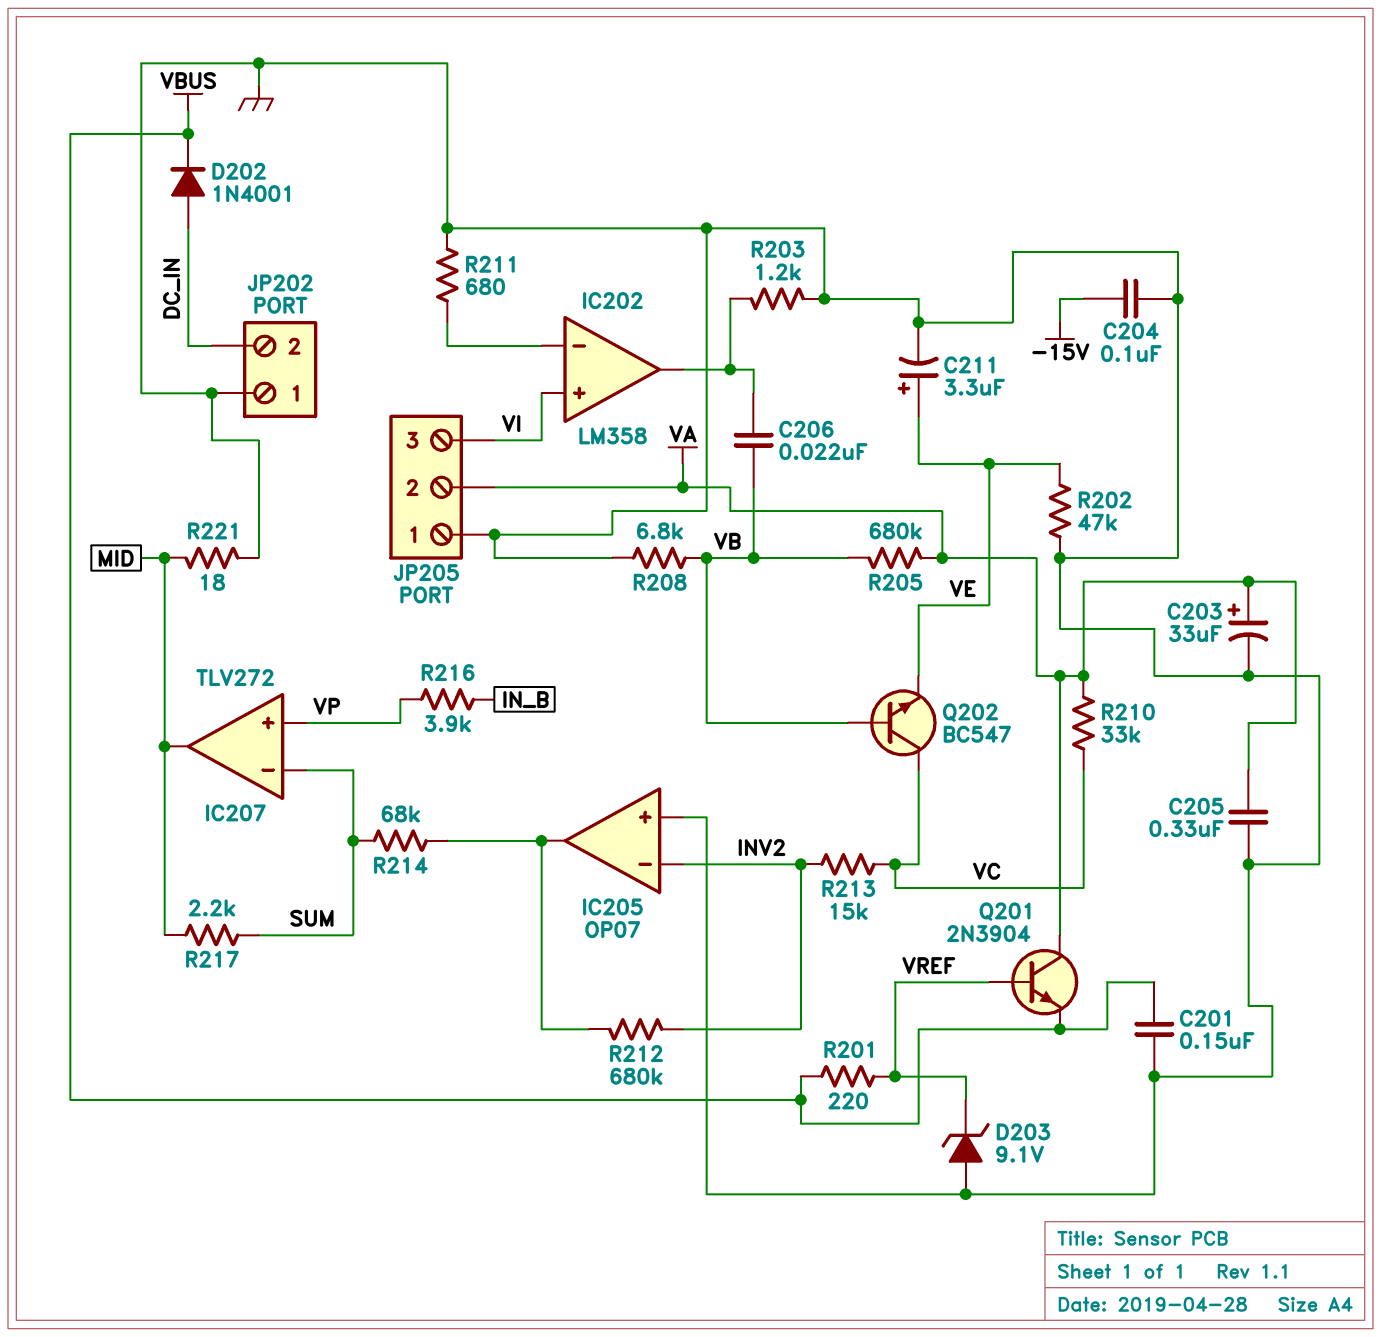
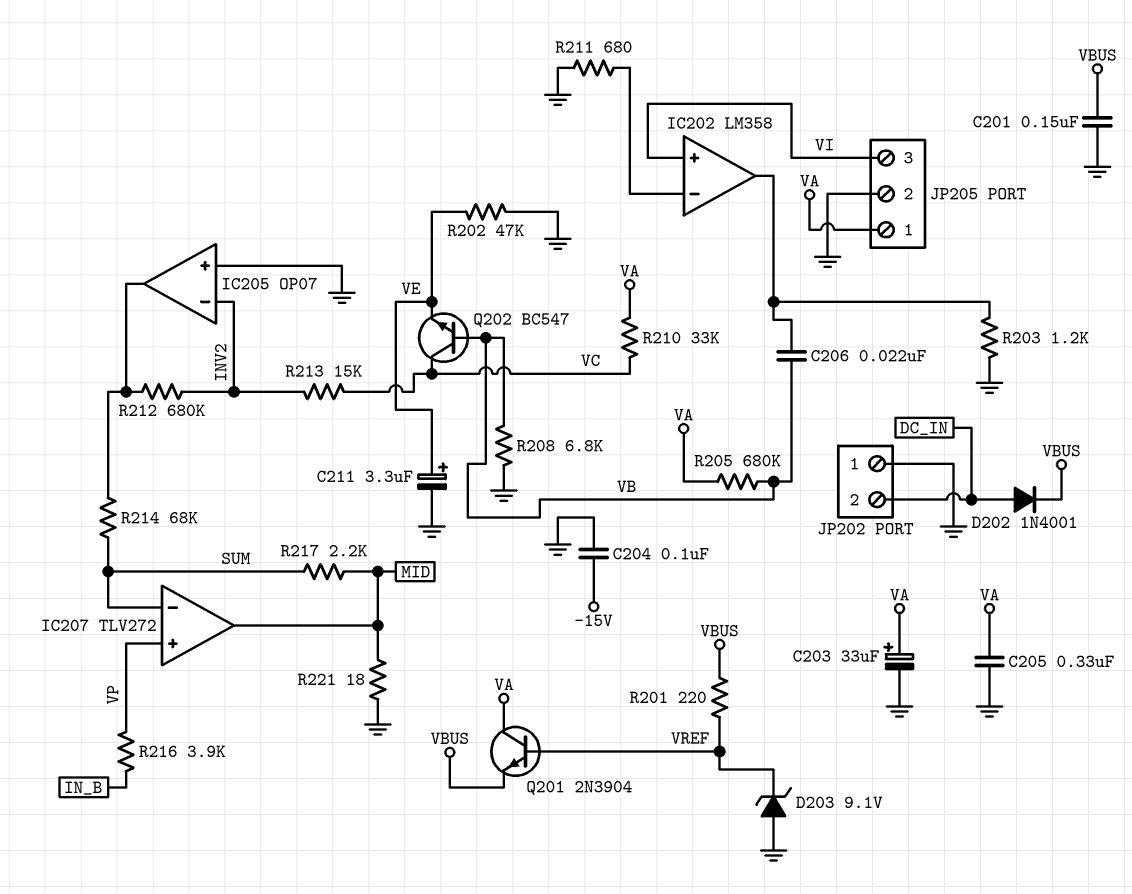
JP205 pin 1: GND -> VA
JP205 pin 2: VA -> GND

